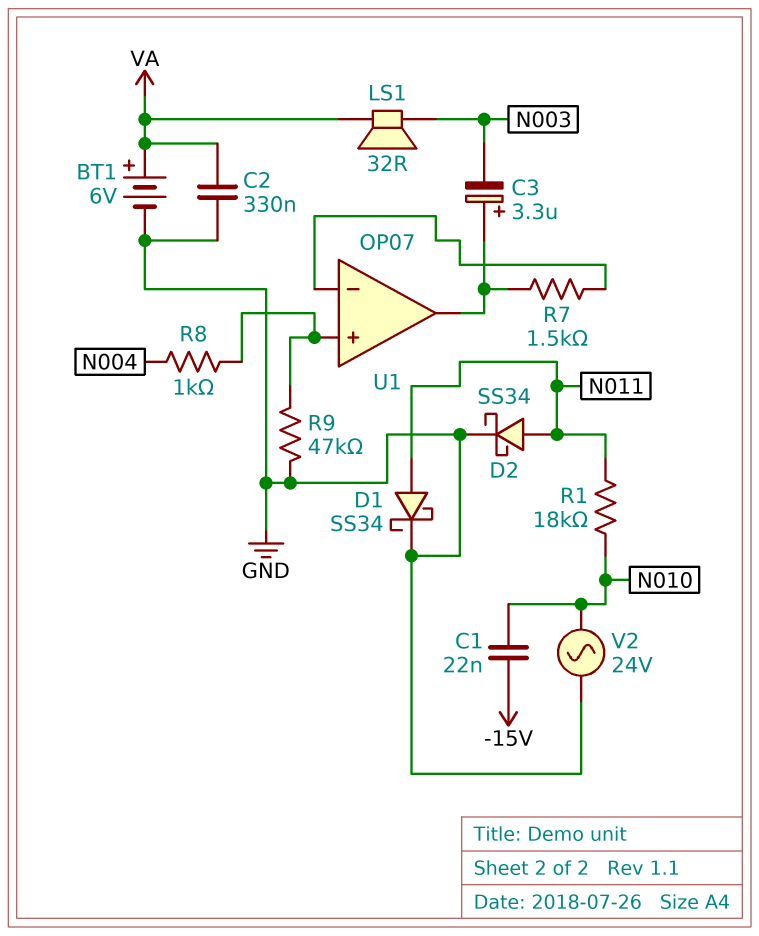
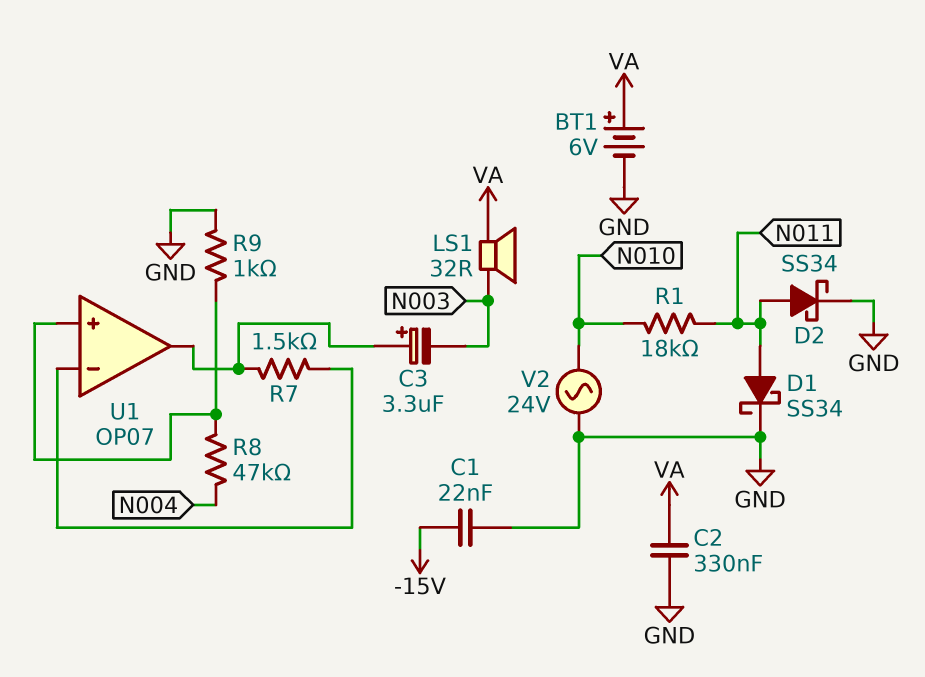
C1: 22nF (-15V, N010) -> 22nF (-15V, GND)
R8: 1k (N004, U1/in+) -> 47k (N004, U1/in+)
R9: 47k (GND, U1/in+) -> 1k (GND, U1/in+)

